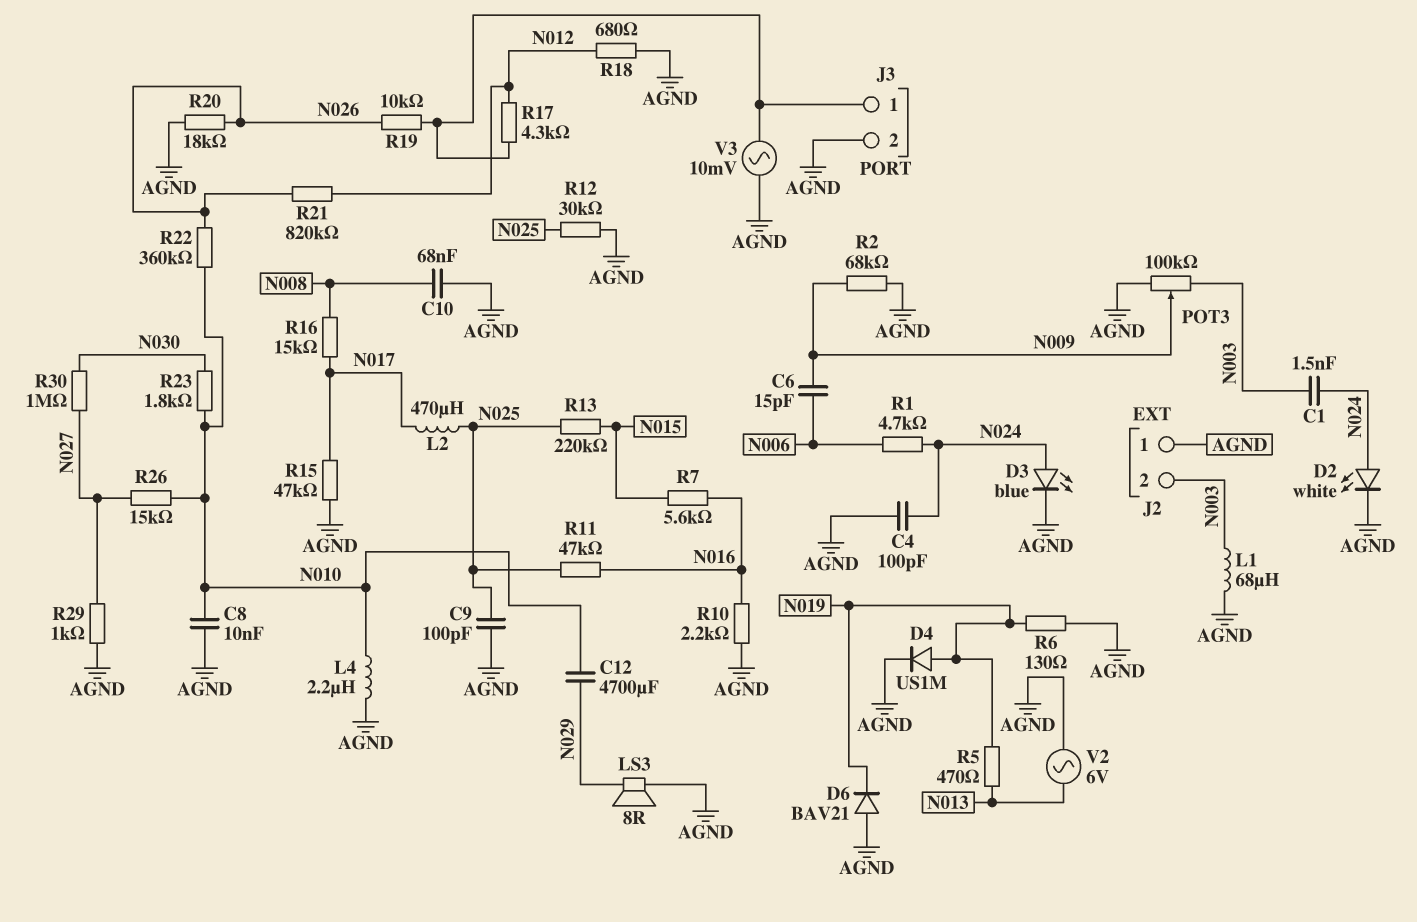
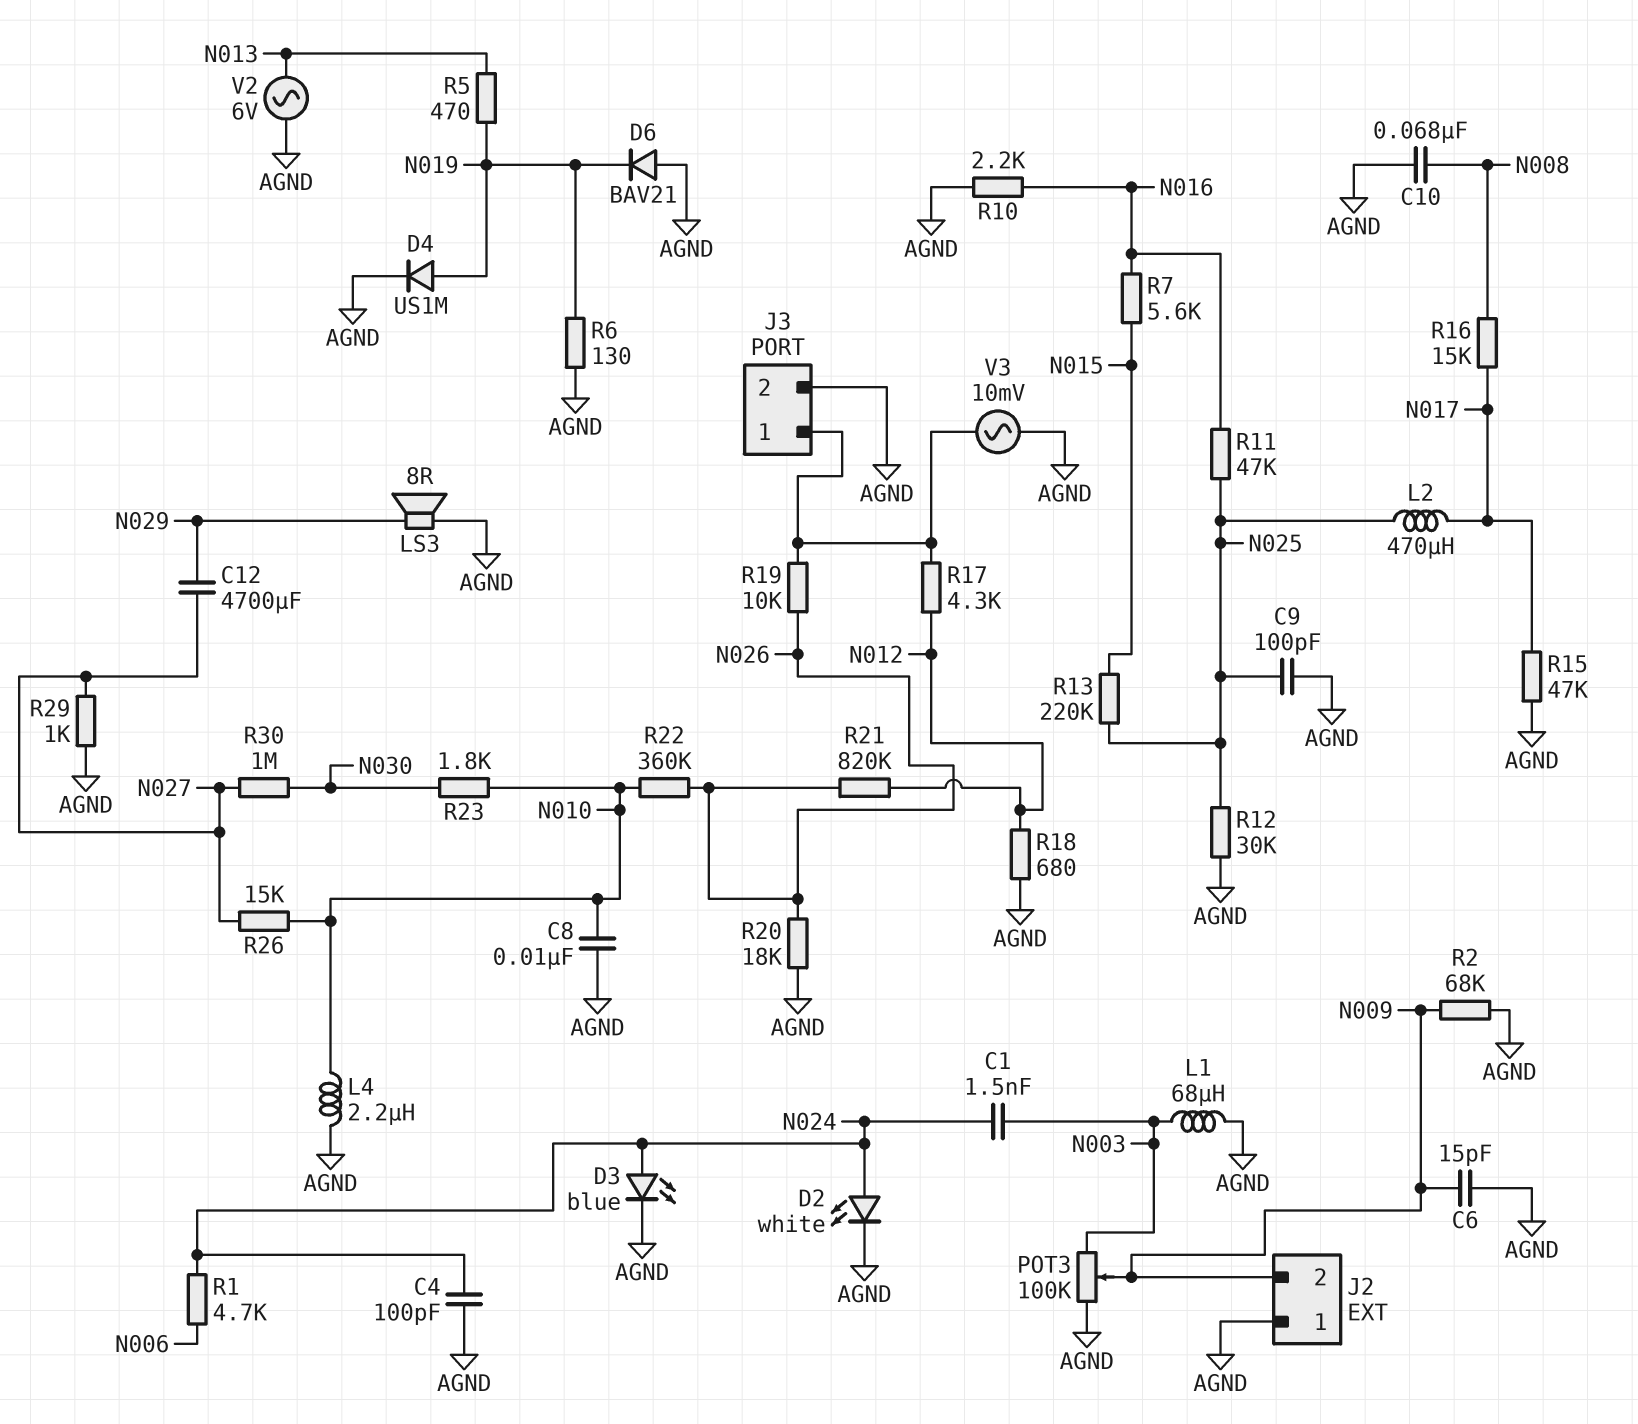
C6: 15pF (N006, N009) -> 15pF (AGND, N009)
C12: 4700uF (N010, N029) -> 4700uF (N027, N029)
J2 pin 2: N003 -> N009

